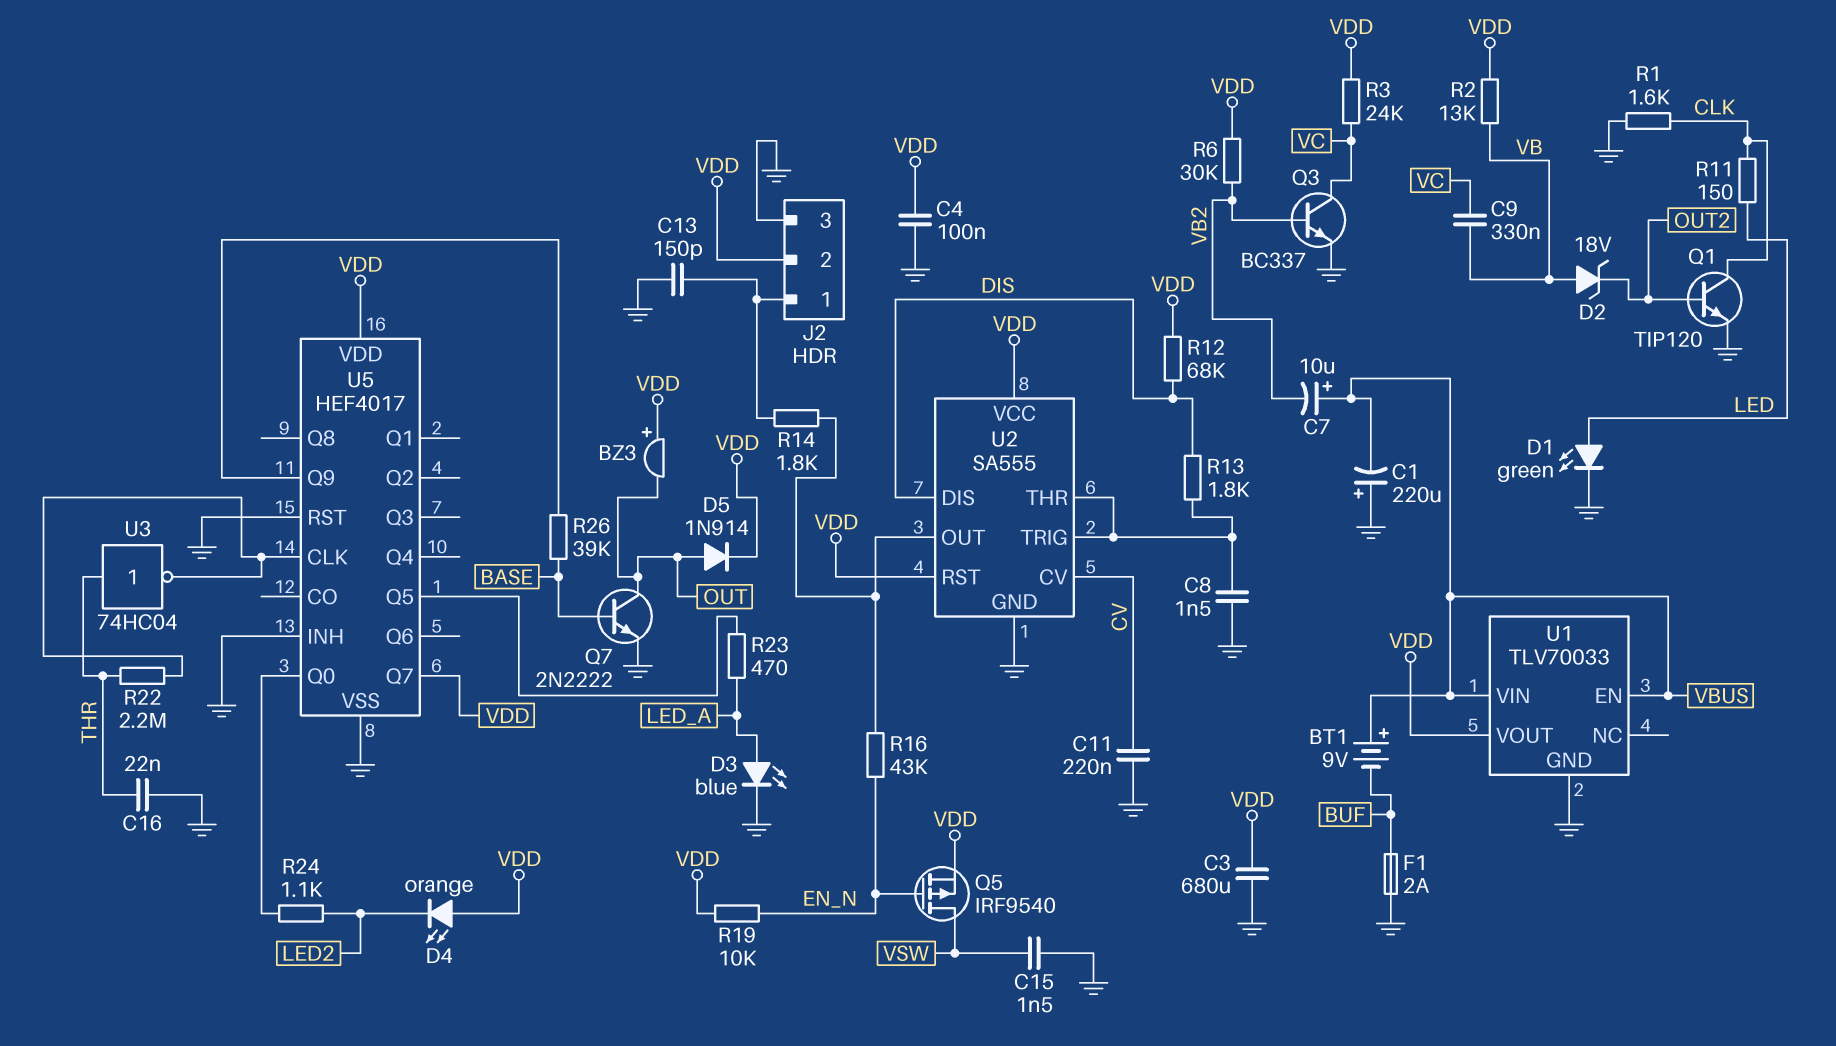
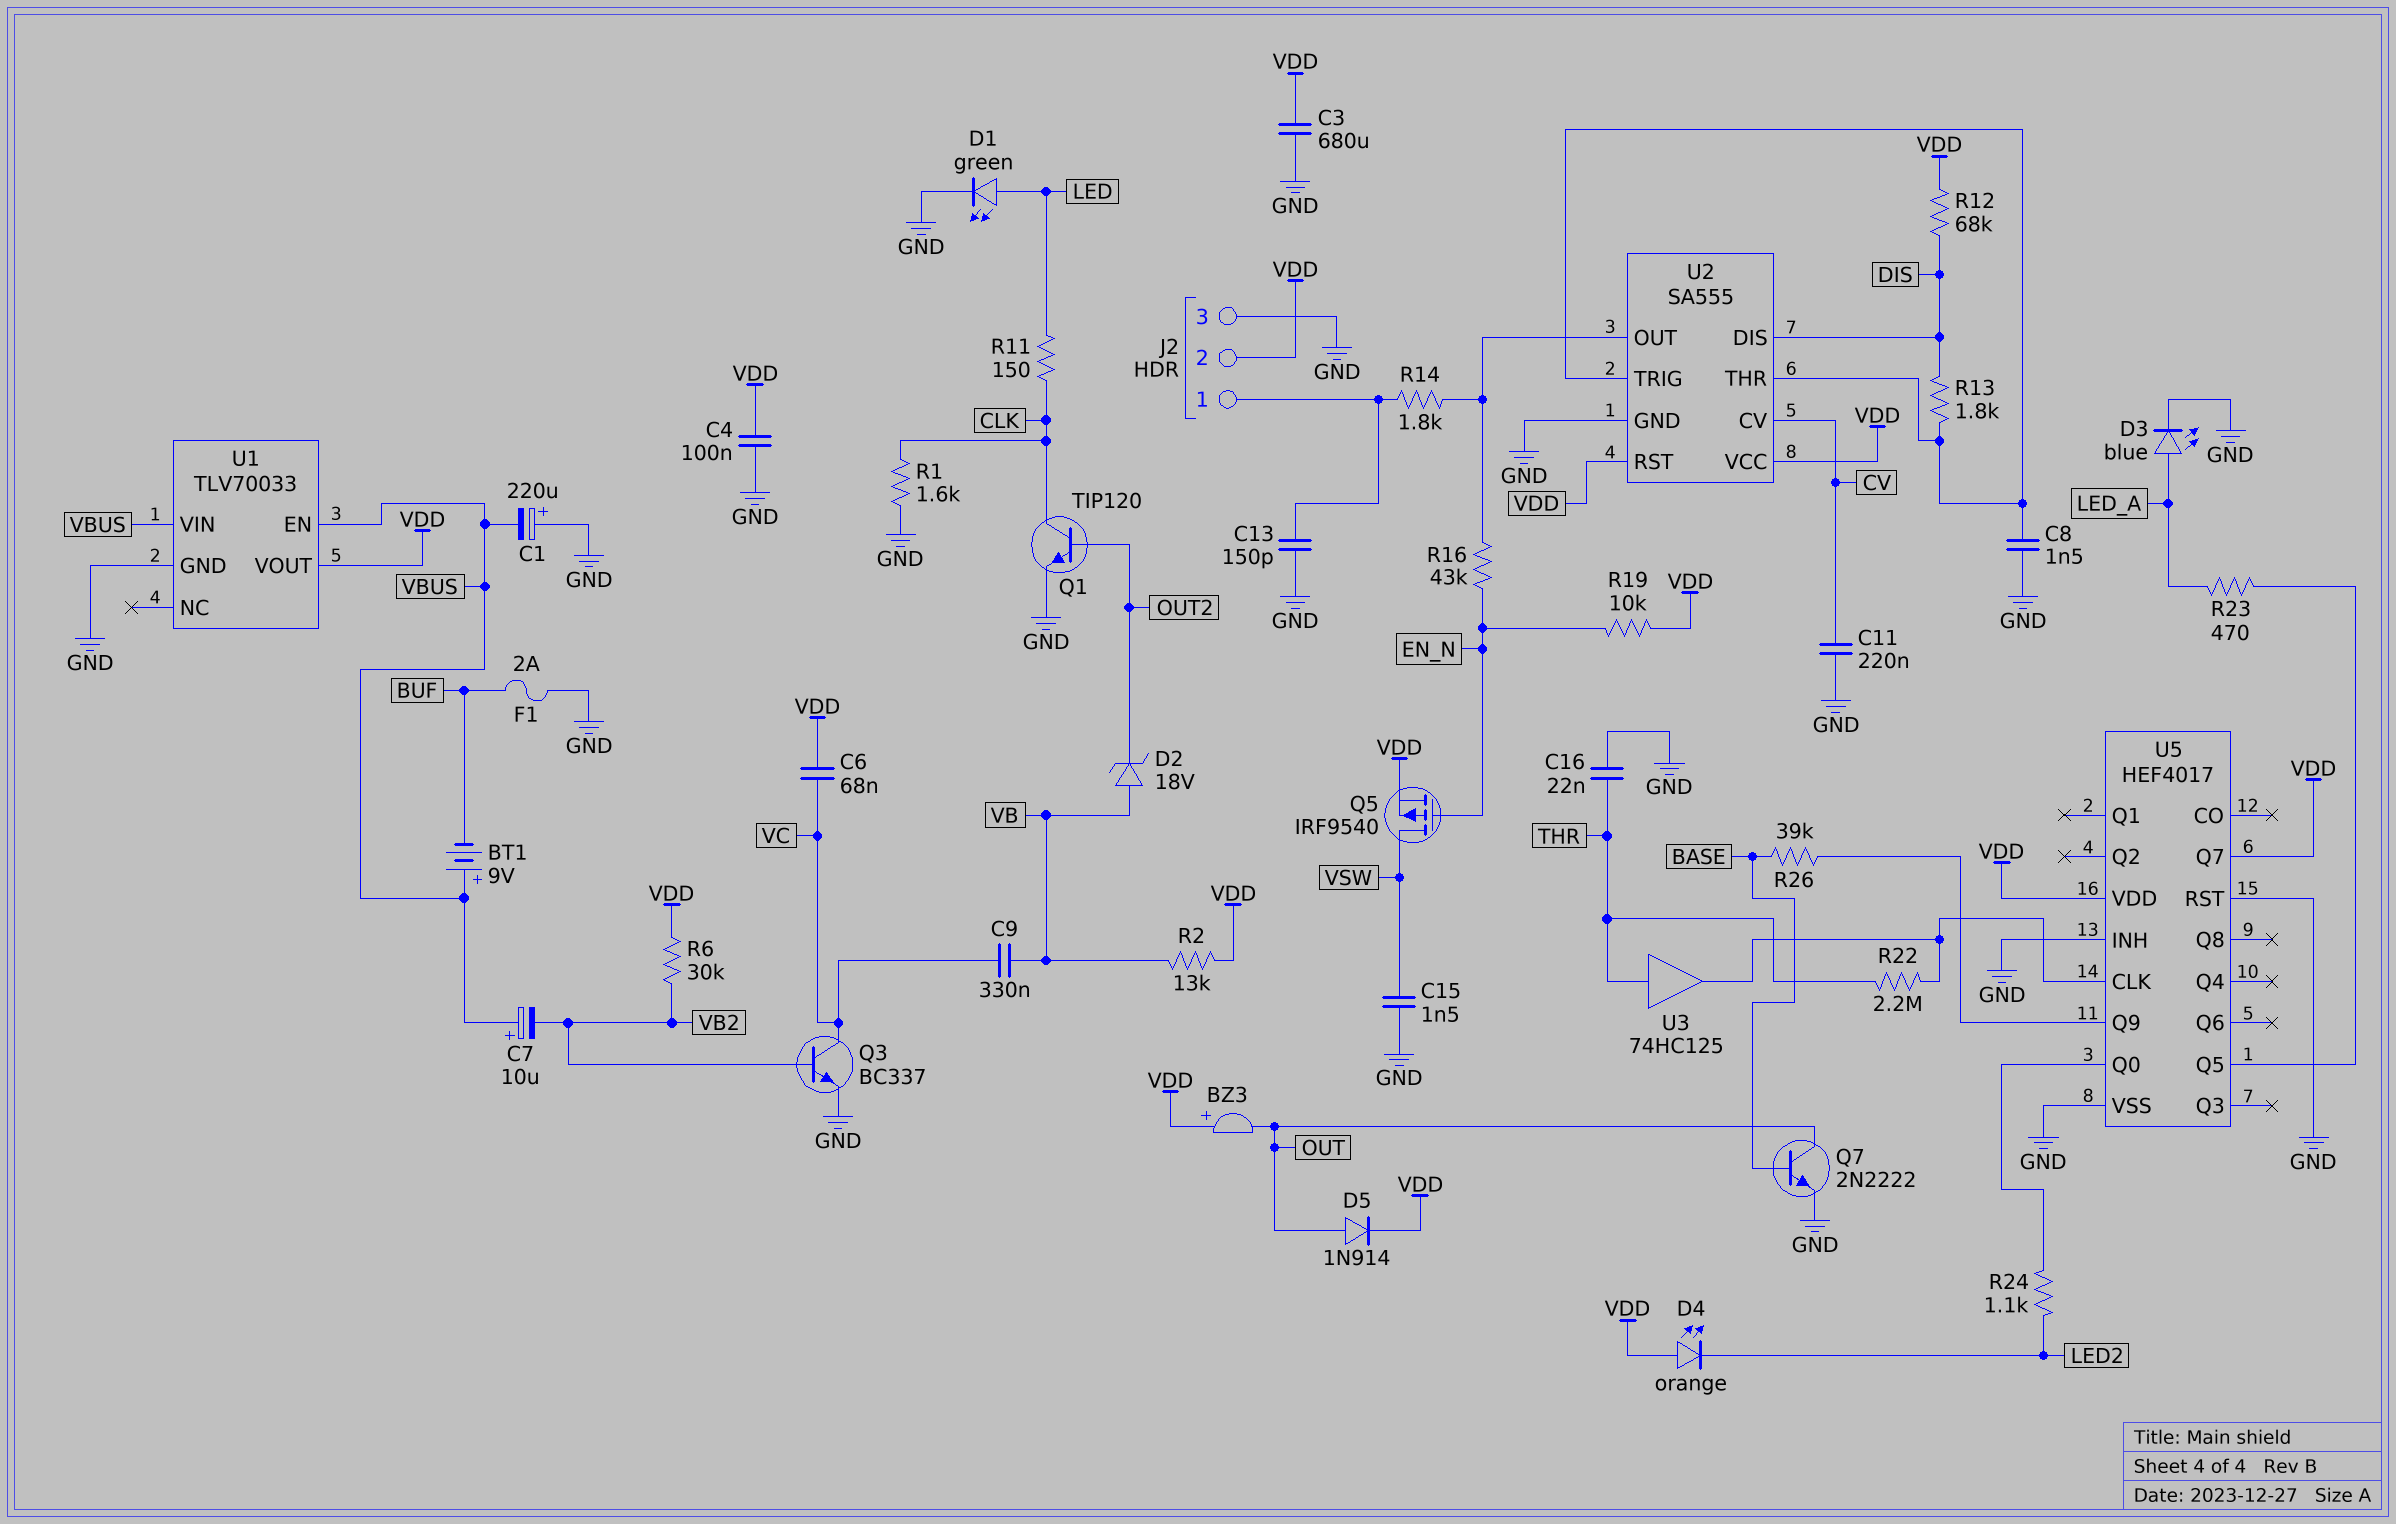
C6: none -> 68nF (VC, VDD)
R3: 24k (VC, VDD) -> none
U3: NOT 74HC04 (in THR, out U5/CLK) -> buffer 74HC125 (in THR, out U5/CLK)

